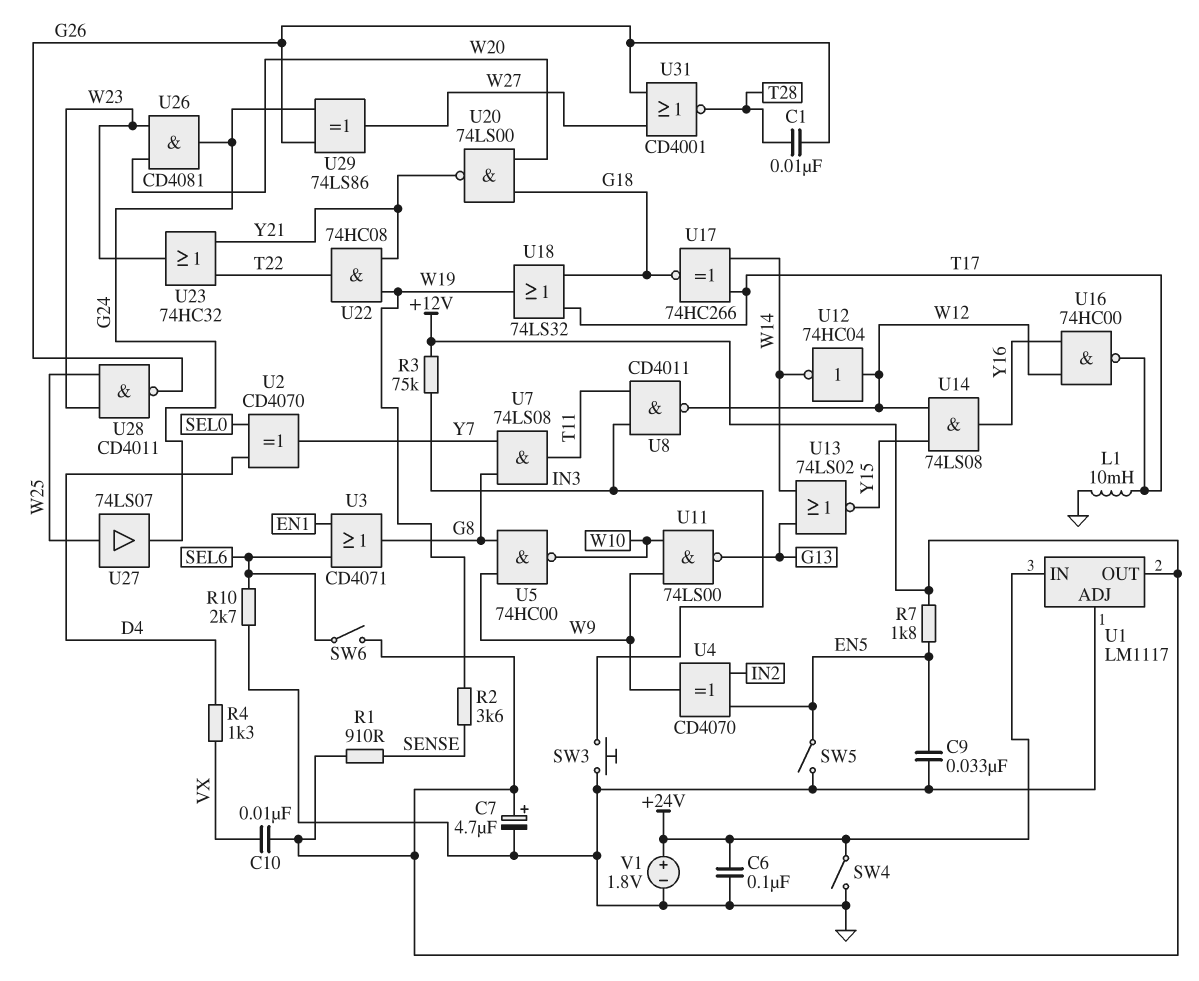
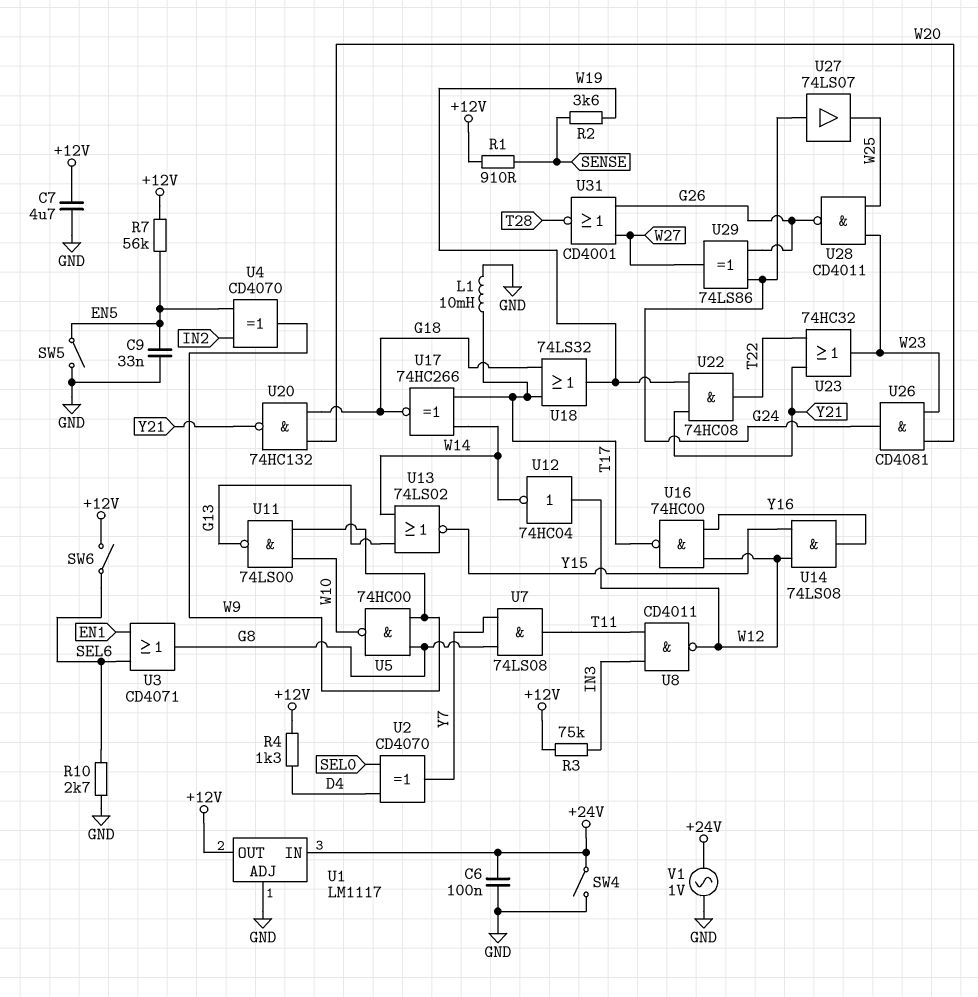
C1: 10nF (G26, T28) -> none
C7: 4.7uF (plus +12V, minus GND) -> 4.7uF (+12V, GND)
C10: 10nF (+12V, VX) -> none
R4: 1.3k (D4, VX) -> 1.3k (+12V, D4)
R7: 1.8k (+12V, EN5) -> 56k (+12V, EN5)
SW3: button (GND, IN3) -> none
U20: NAND 74LS00 (in G18, in W20, out Y21) -> NAND 74HC132 (in G18, in W20, out Y21)
U27: buffer 74LS07 (in W25, out G24) -> buffer 74LS07 (in G24, out W25)
V1: 1.8V (plus +24V, minus GND) -> AC 1V (+24V, GND)

